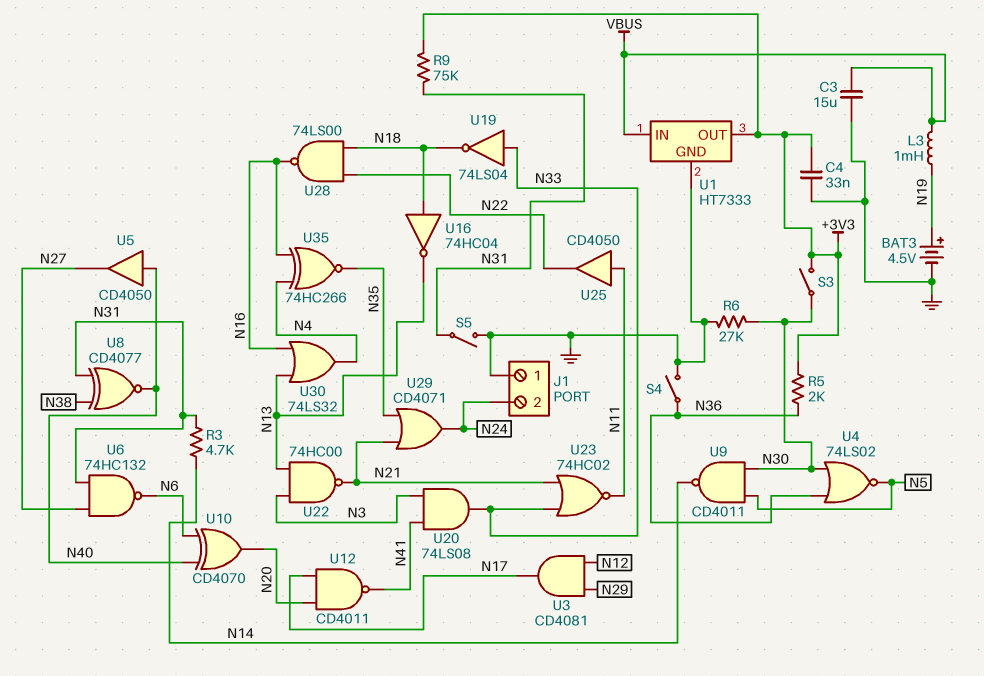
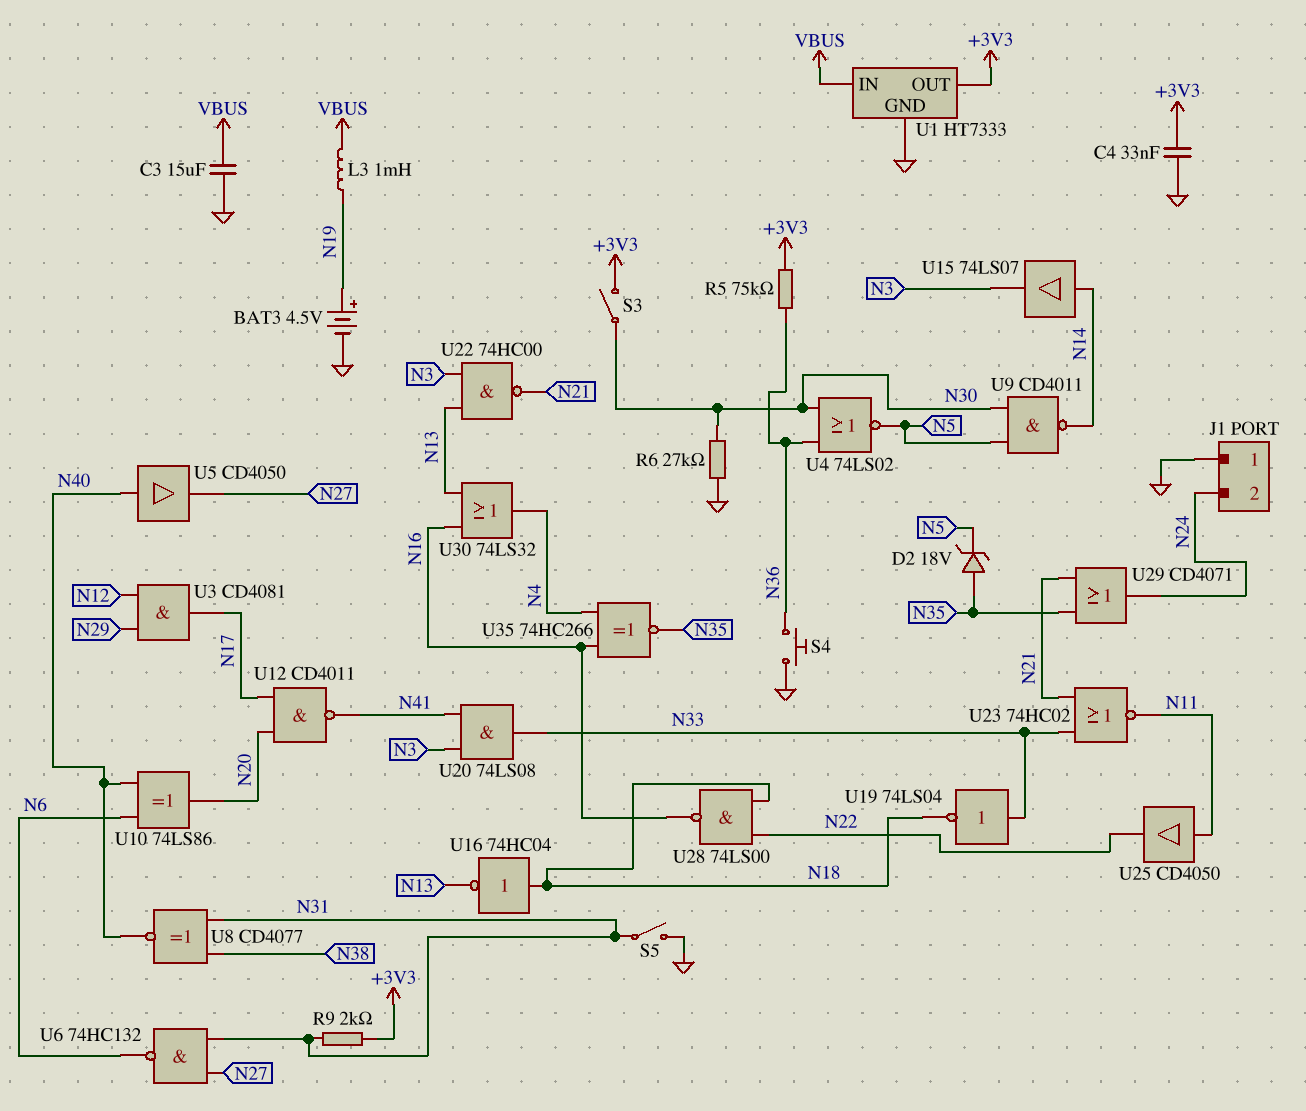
D2: none -> zener 18V (A N35, K N5)
R3: 4.7k (N14, N31) -> none
R5: 2k (+3V3, N36) -> 75k (+3V3, N36)
R9: 75k (+3V3, N31) -> 2k (+3V3, N31)
S4: switch (GND, N36) -> button (GND, N36)
U10: XOR CD4070 (in N6, in N40, out N20) -> XOR 74LS86 (in N6, in N40, out N20)
U15: none -> buffer 74LS07 (in N14, out N3)

